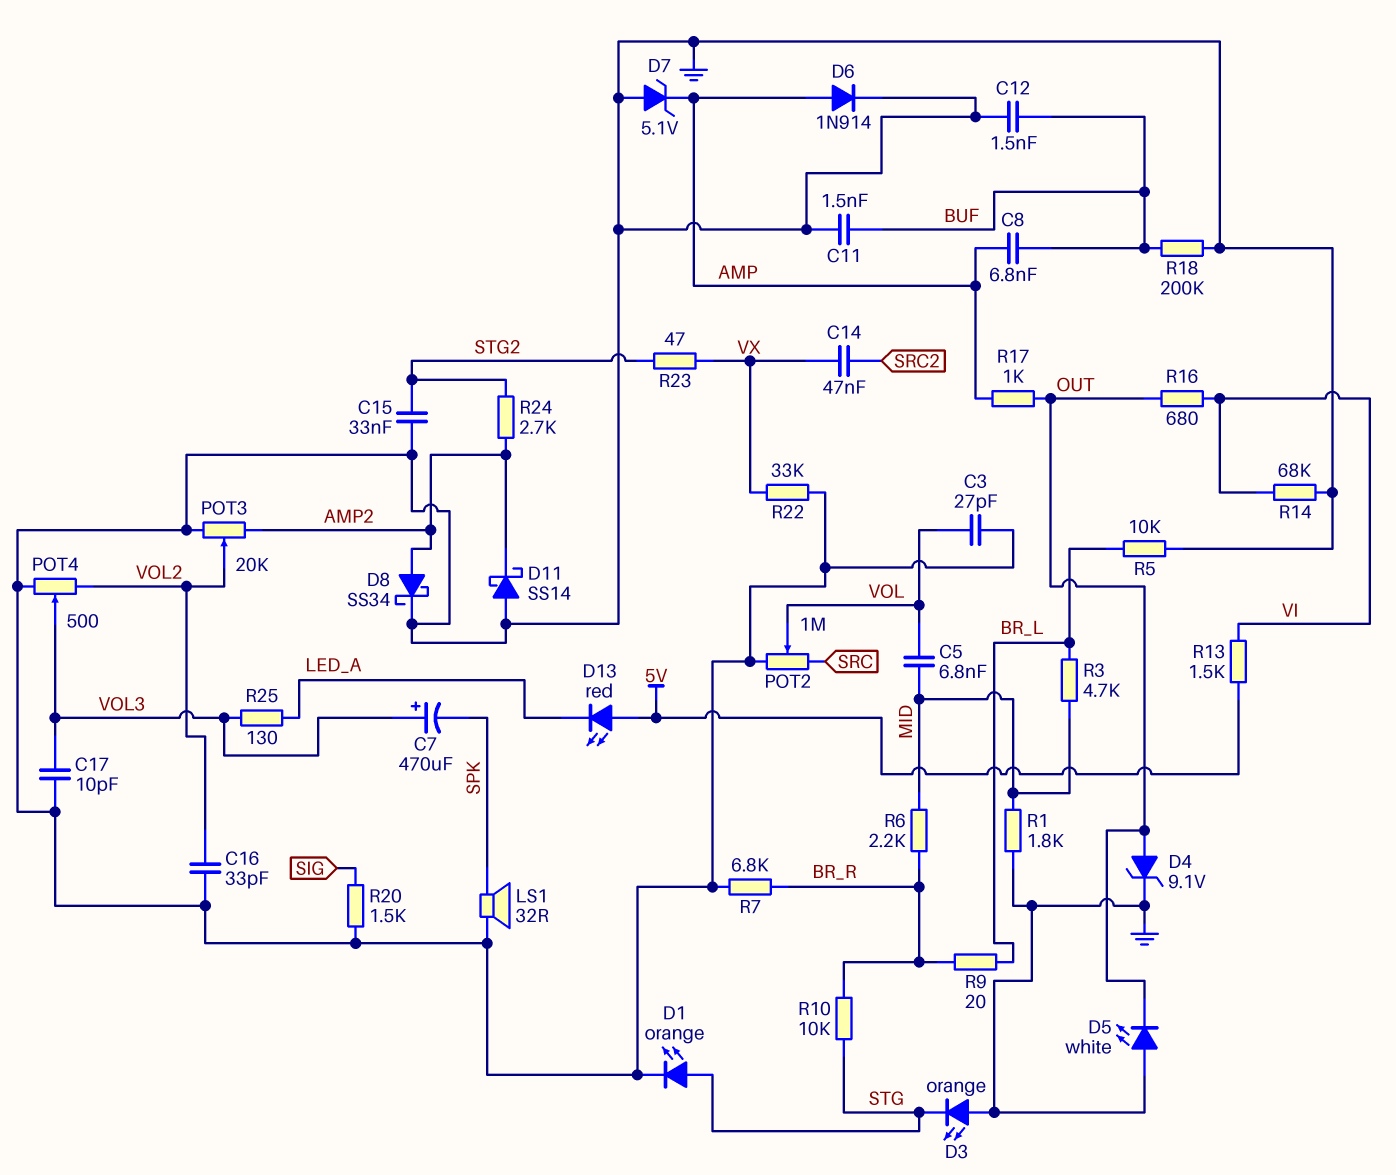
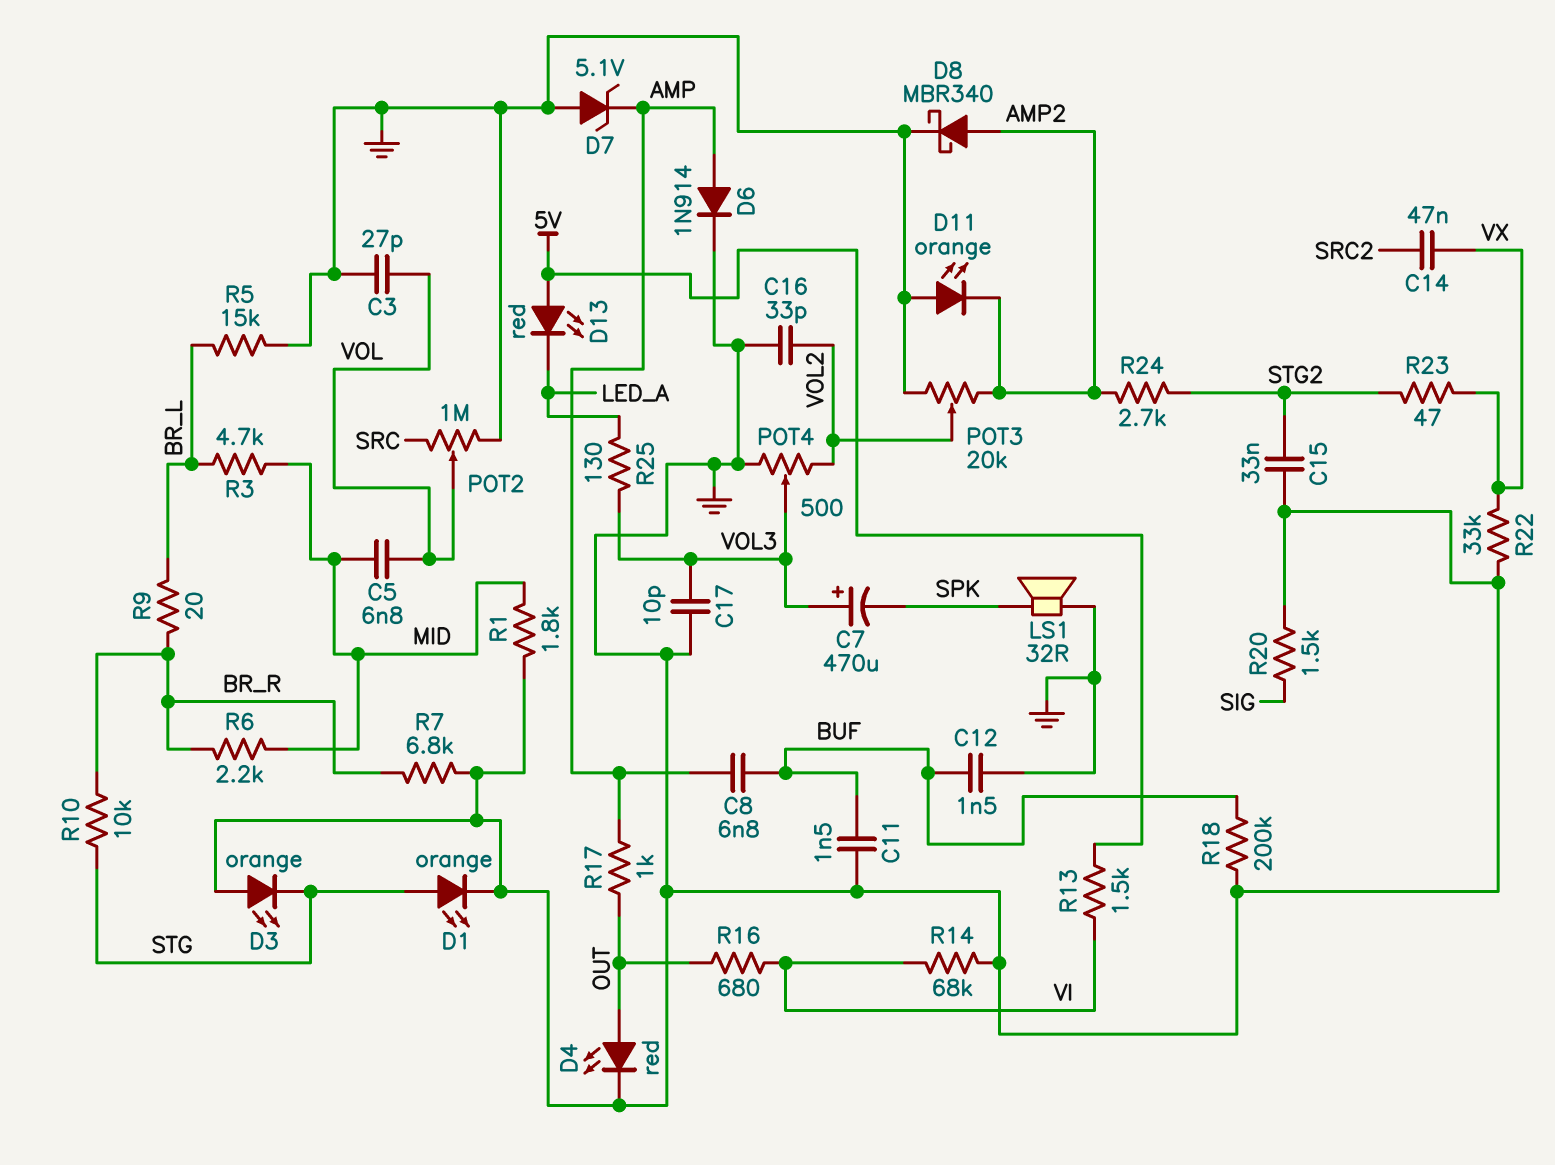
D4: zener 9.1V (A OUT, K GND) -> LED red (A OUT, K GND)
D5: LED white (A GND, K OUT) -> none
D8: schottky SS34 (A AMP2, K GND) -> schottky MBR340 (A AMP2, K GND)
D11: schottky SS14 (A GND, K AMP2) -> LED orange (A GND, K AMP2)
R5: 10k (BR_L, GND) -> 15k (BR_L, GND)

